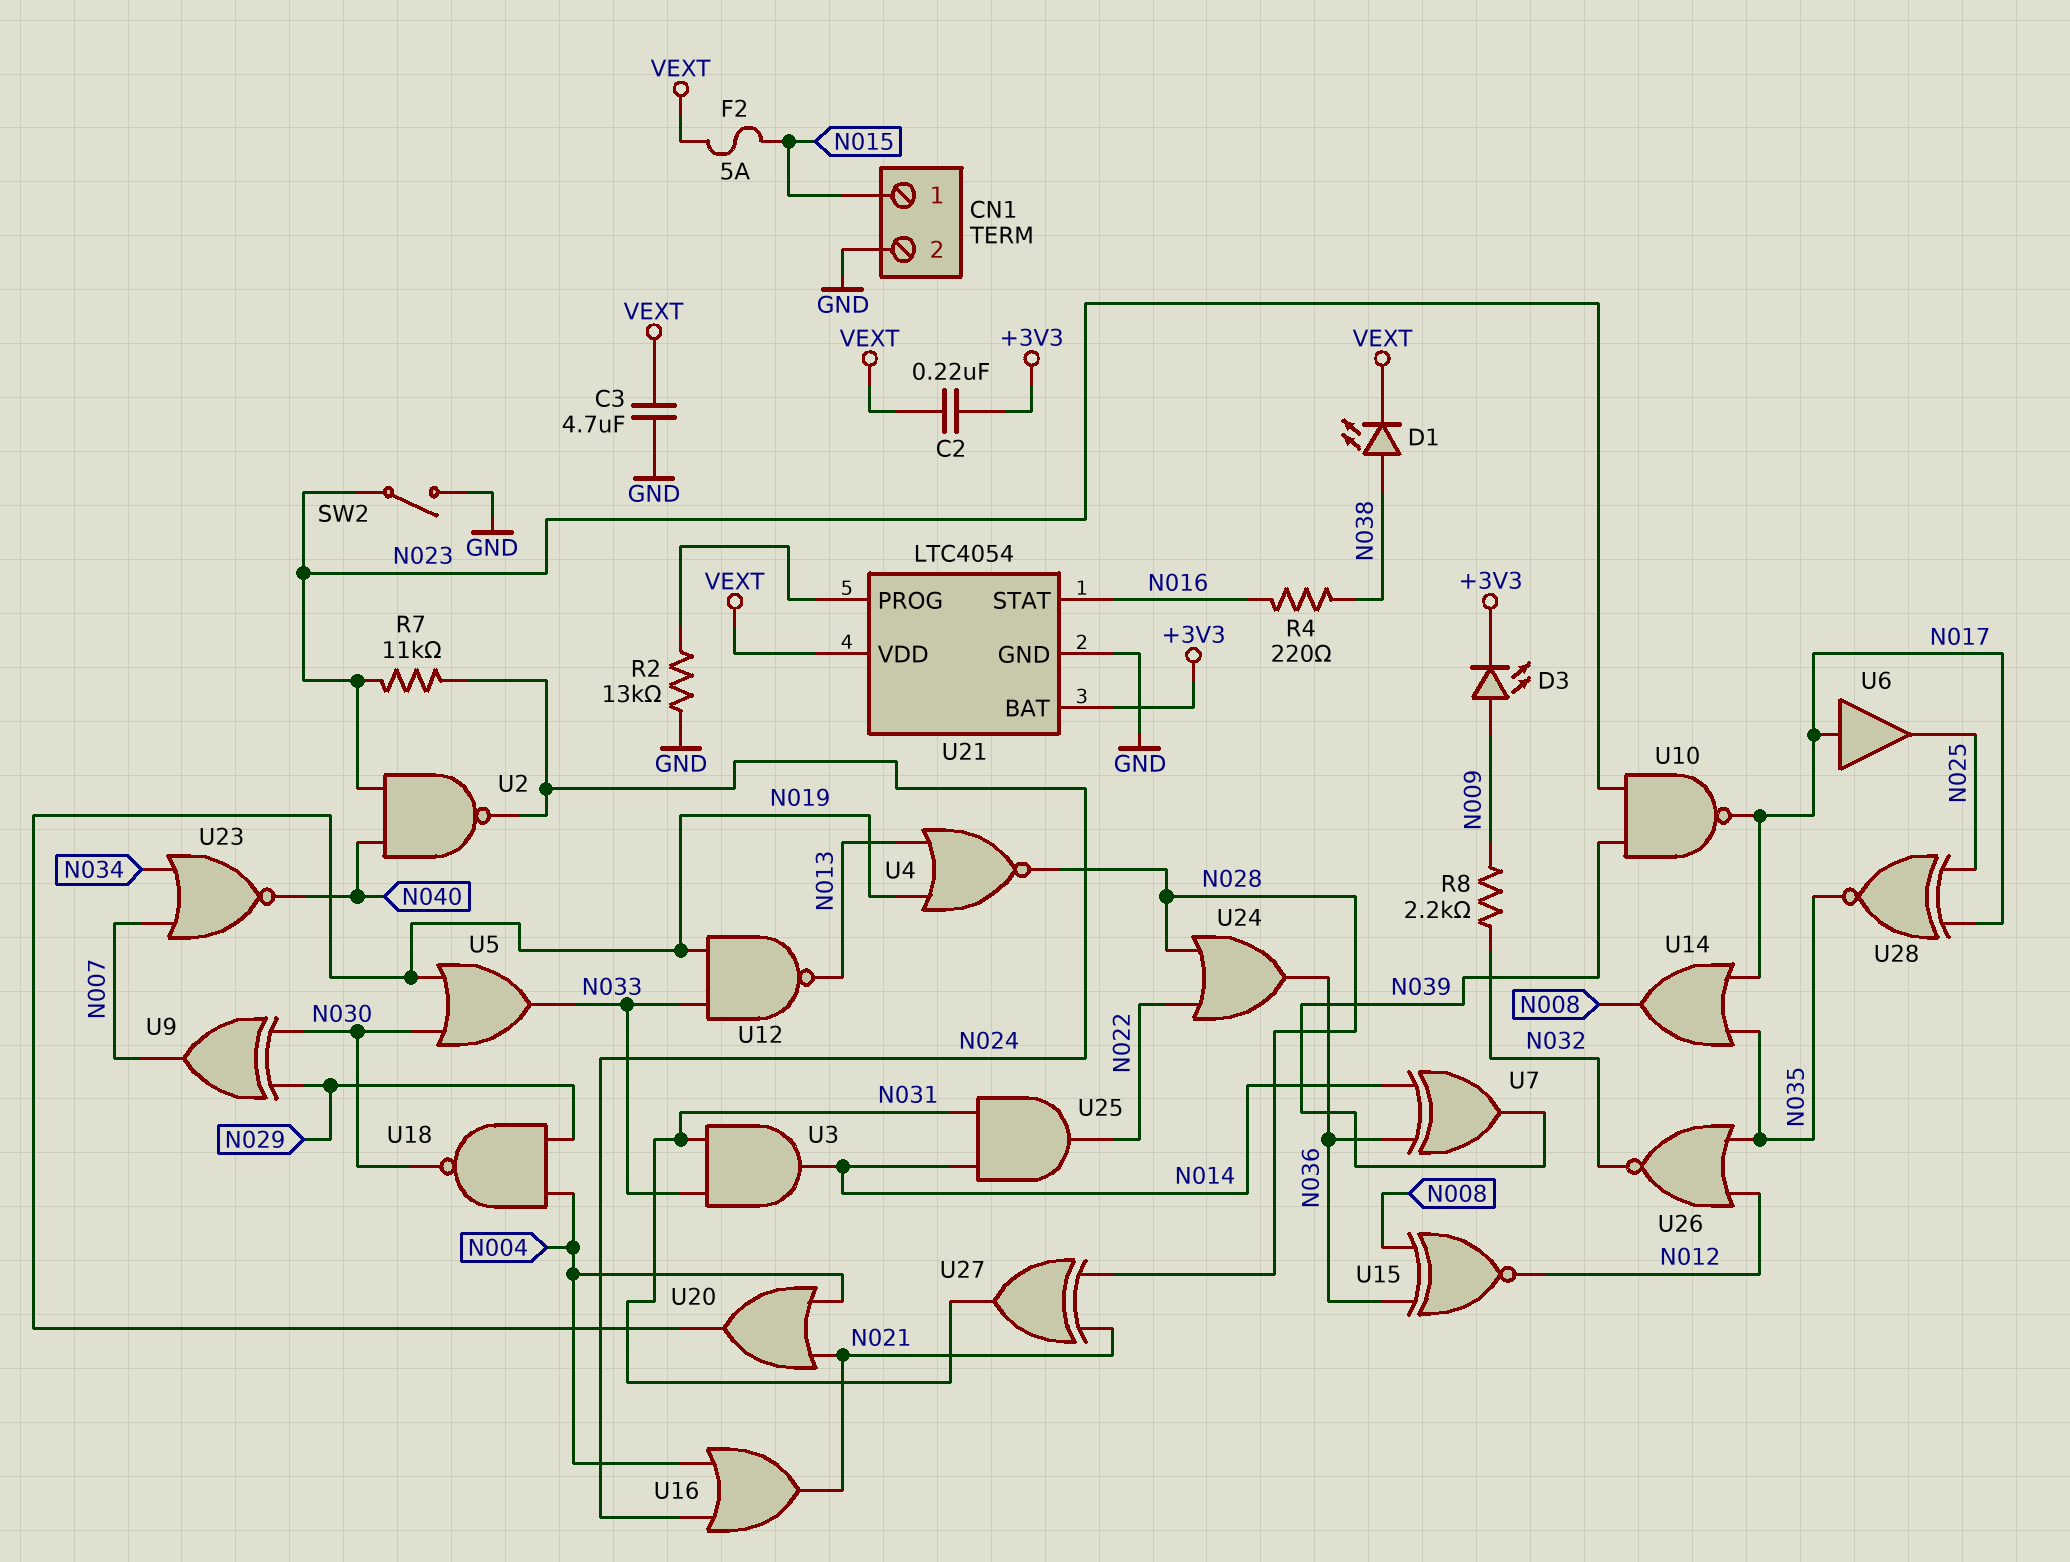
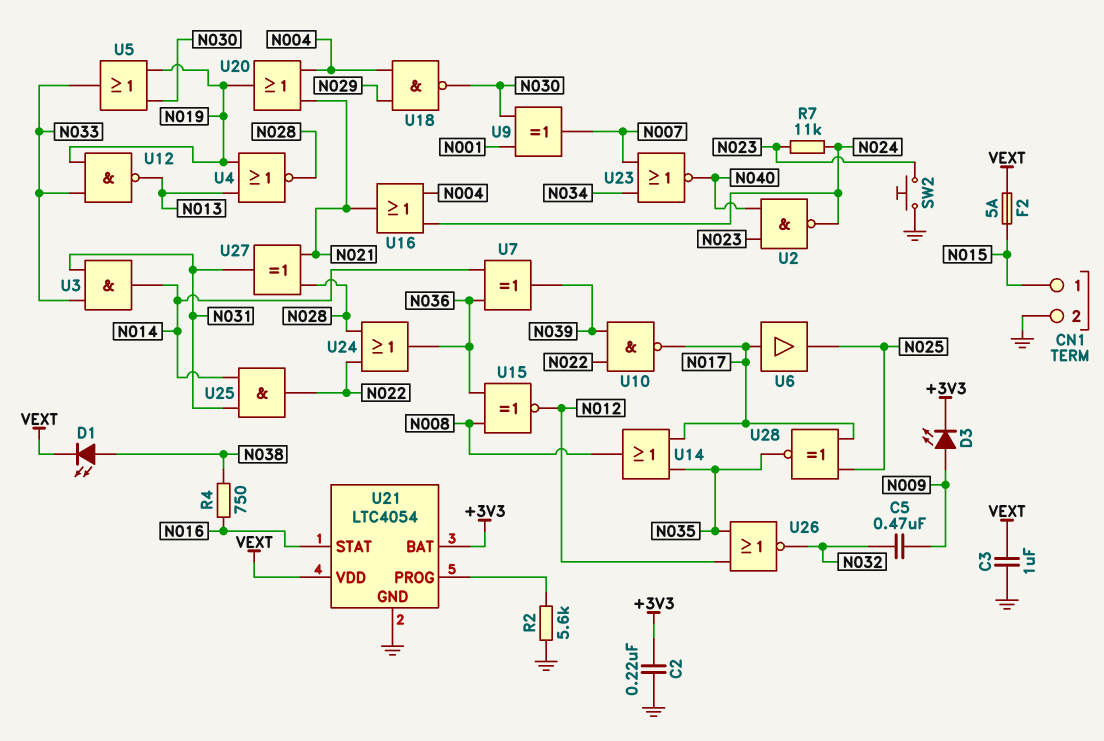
C2: 220nF (+3V3, VEXT) -> 220nF (+3V3, GND)
C3: 4.7uF (GND, VEXT) -> 1uF (GND, VEXT)
C5: none -> 470nF (N009, N032)
R2: 13k (GND, U21/PROG) -> 5.6k (GND, U21/PROG)
R4: 220 (N016, N038) -> 750 (N016, N038)
R8: 2.2k (N009, N032) -> none
SW2: switch (GND, N023) -> button (GND, N023)
U9: XOR (in N029, in N030, out N007) -> XOR (in N001, in N030, out N007)
U10: NAND (in N023, in N039, out N017) -> NAND (in N022, in N039, out N017)

